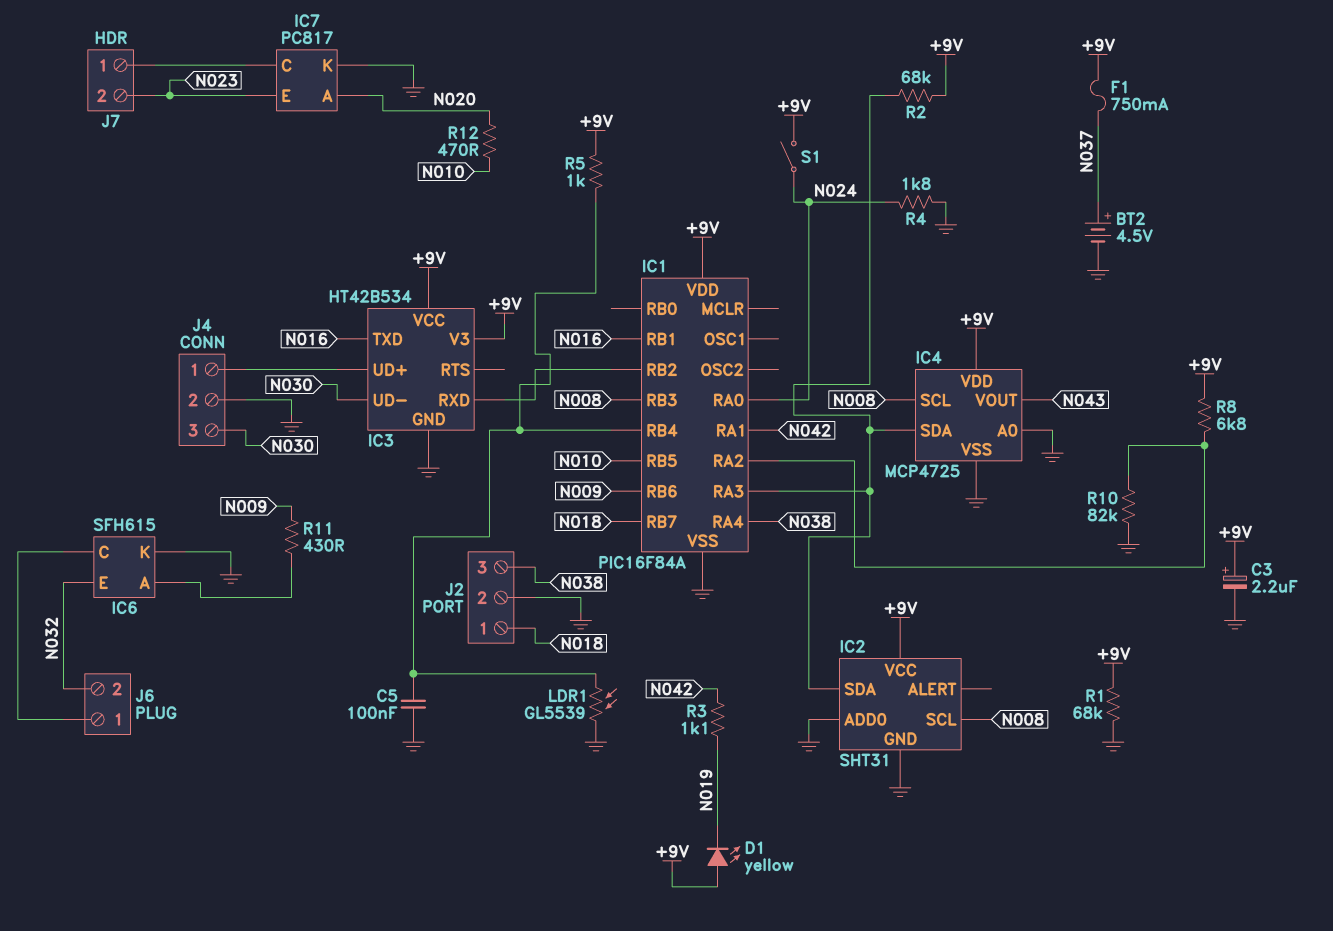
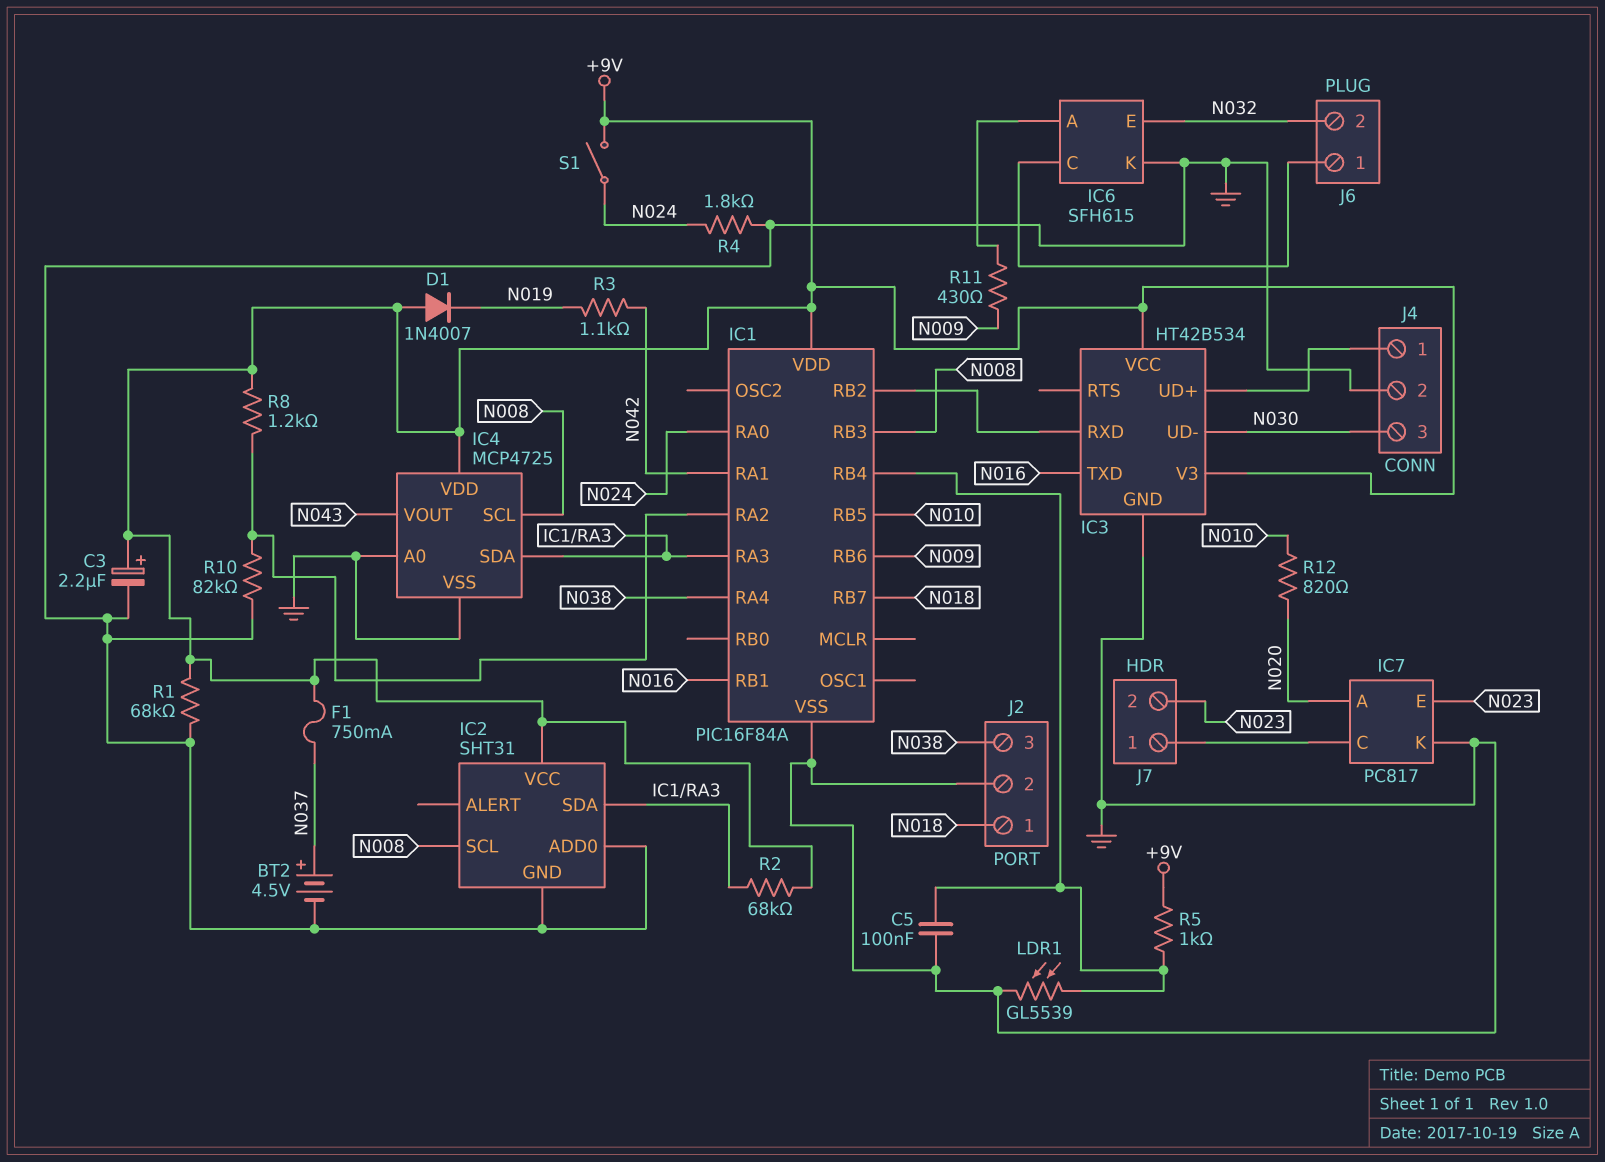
D1: LED yellow (A +9V, K N019) -> diode 1N4007 (A +9V, K N019)
R8: 6.8k (+9V, IC1/RA2) -> 1.2k (+9V, IC1/RA2)
R12: 470 (N010, N020) -> 820 (N010, N020)

